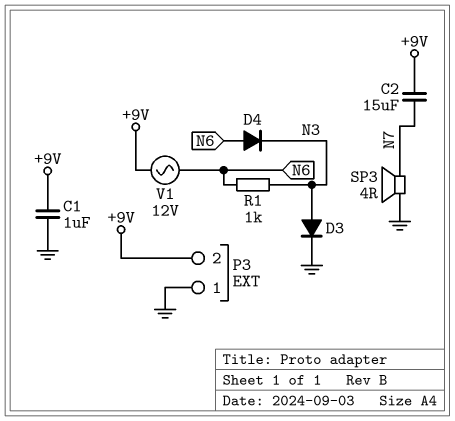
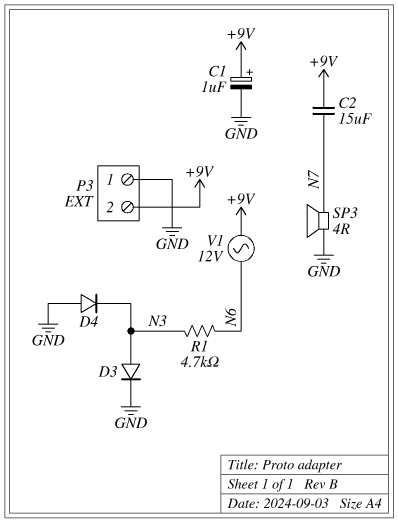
C1: 1uF (+9V, GND) -> 1uF (plus +9V, minus GND)
D4: diode (A N6, K N3) -> diode (A GND, K N3)
R1: 1k (N3, N6) -> 4.7k (N3, N6)

